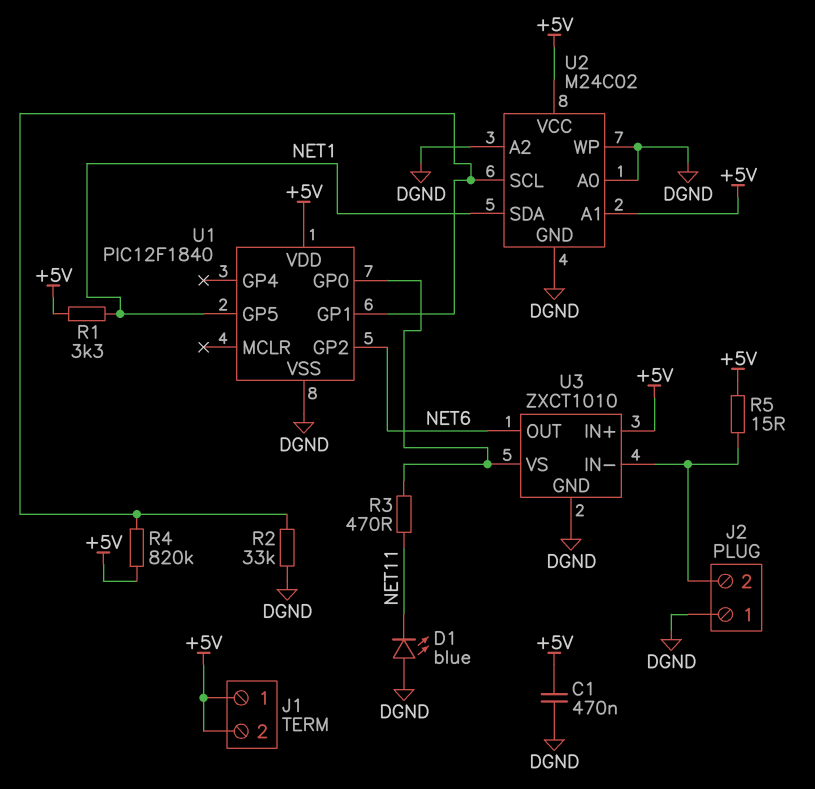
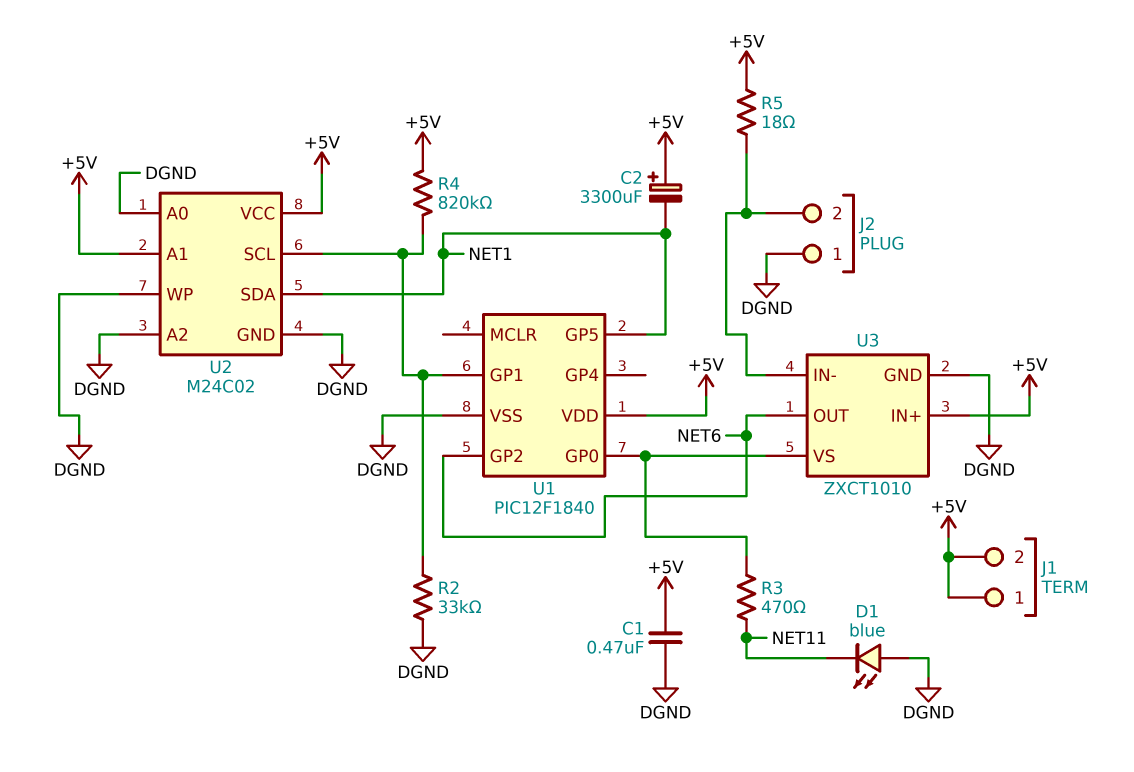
C2: none -> 3300uF (plus +5V, minus NET1)
R1: 3.3k (+5V, NET1) -> none
R5: 15 (+5V, J2/2) -> 18 (+5V, J2/2)

